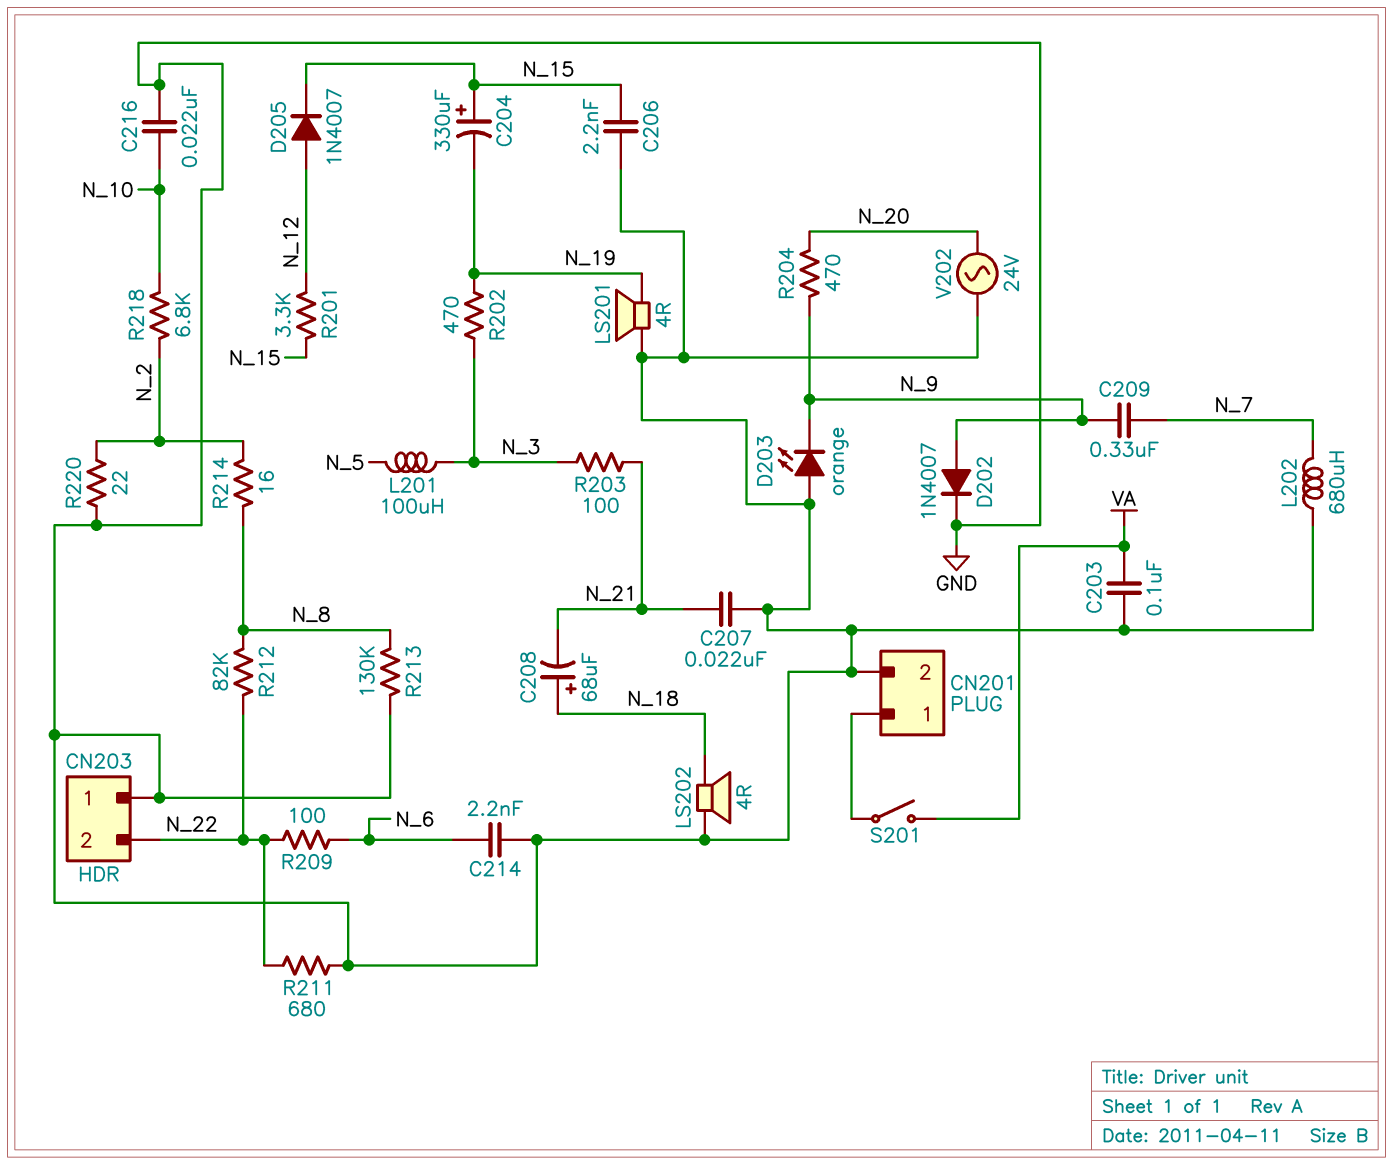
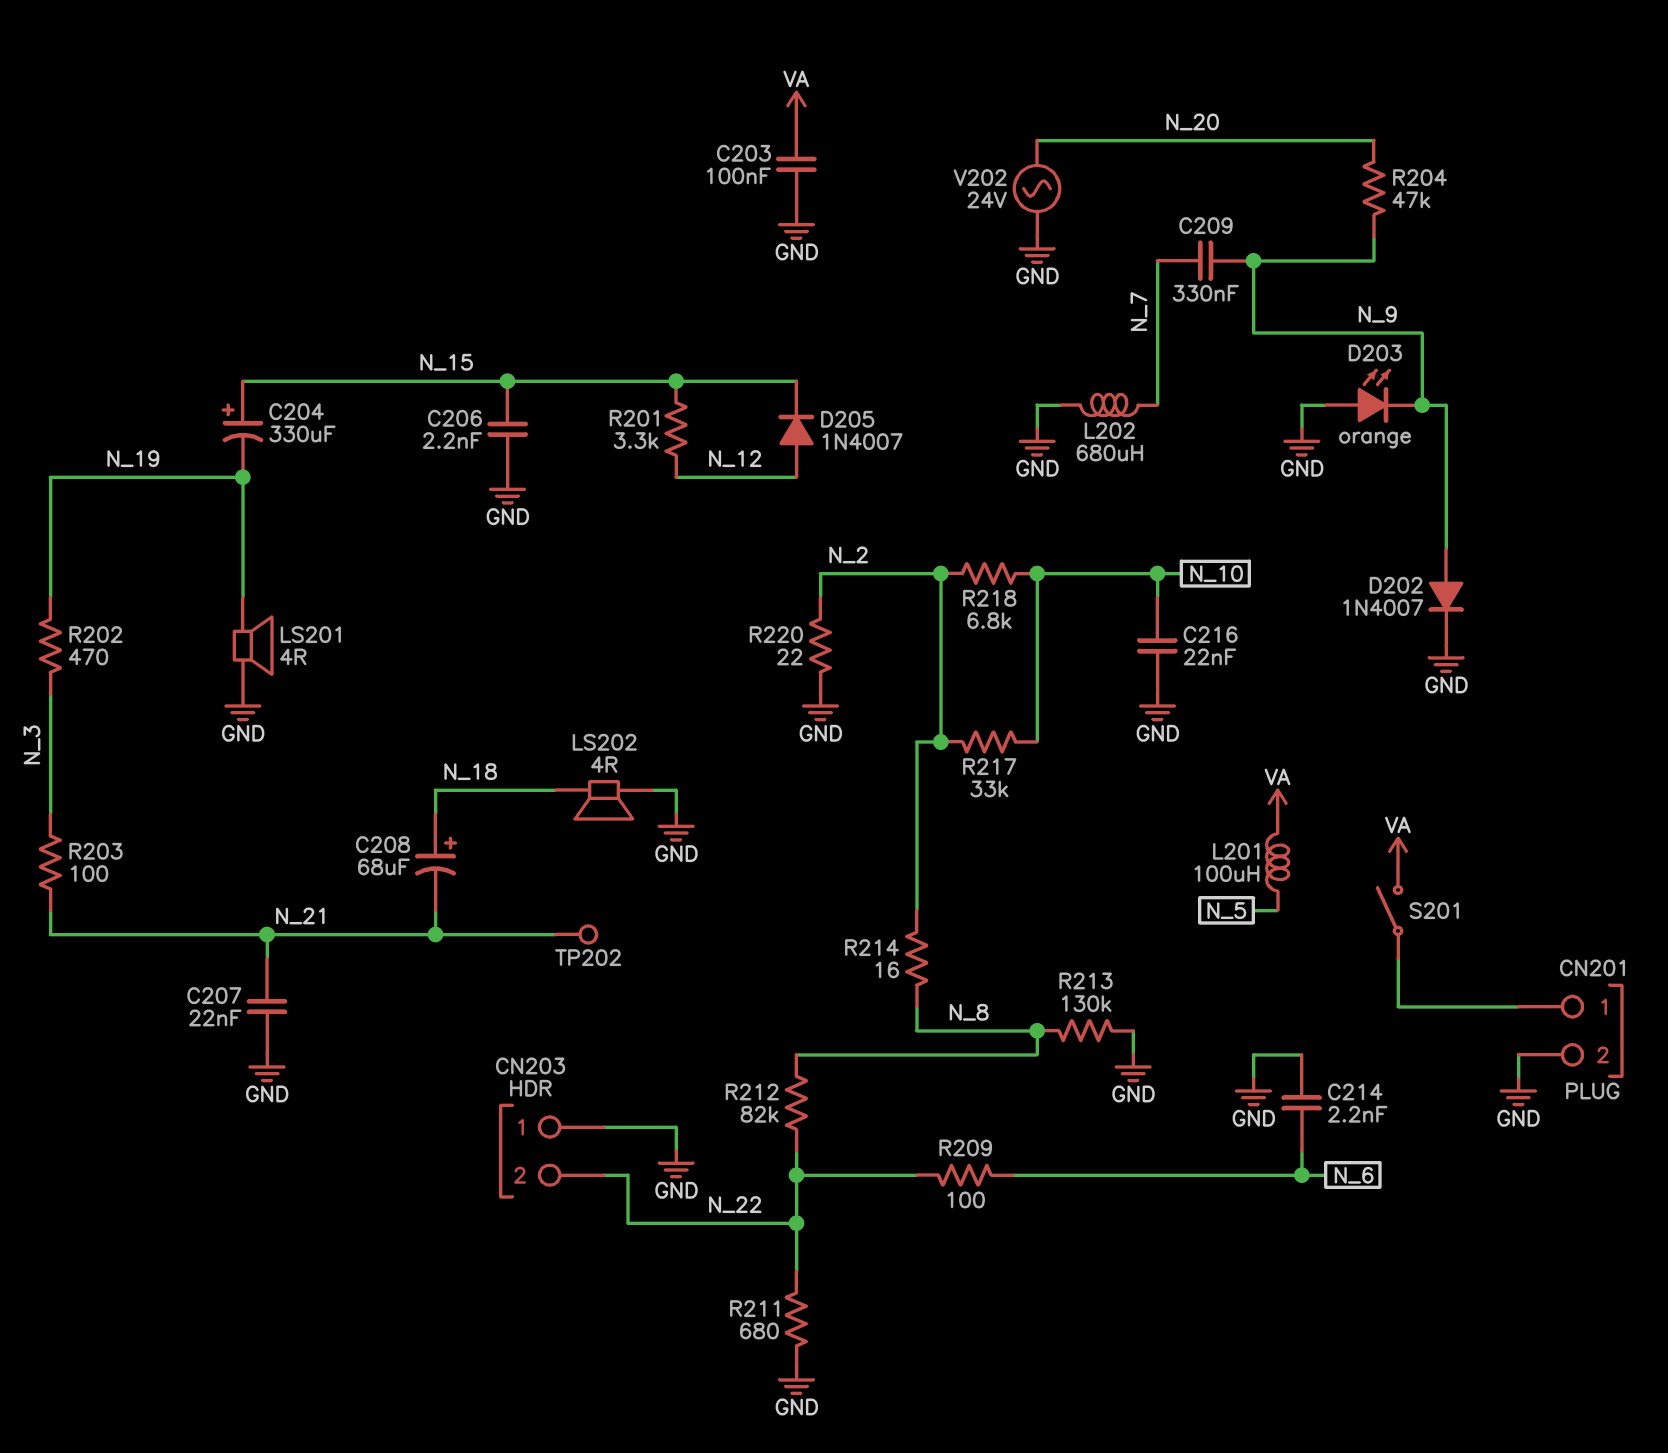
L201: 100uH (N_3, N_5) -> 100uH (N_5, VA)
R204: 470 (N_9, N_20) -> 47k (N_9, N_20)
R217: none -> 33k (N_2, N_10)
TP202: none -> test point (N_21)

